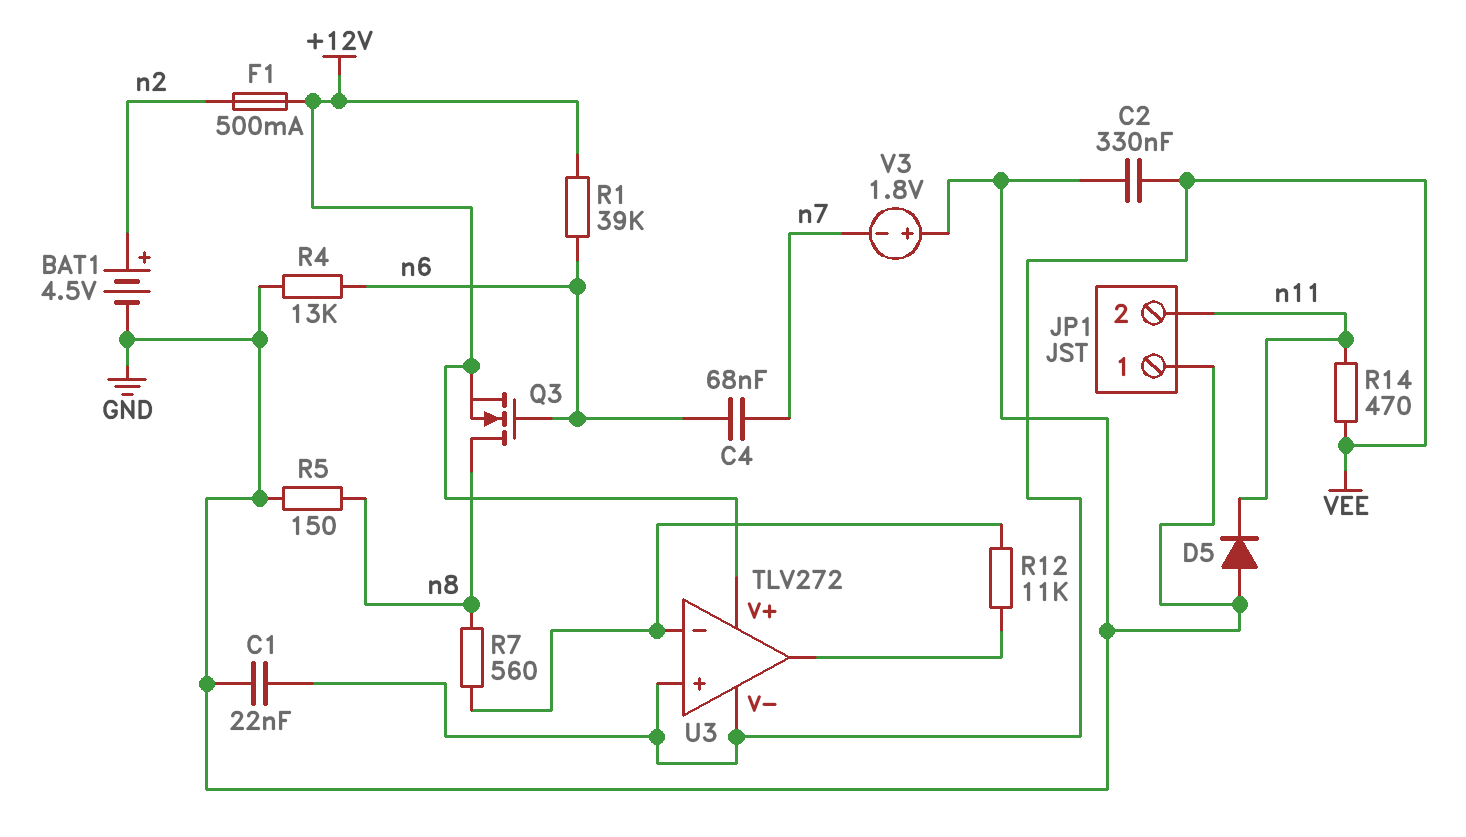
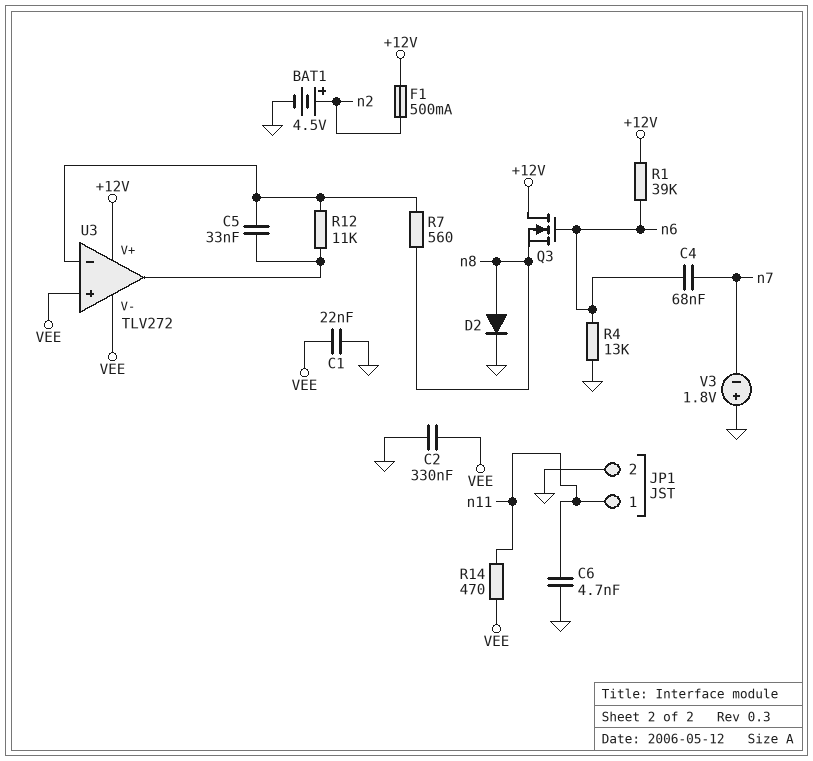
C5: none -> 33nF (U3/in-, U3/out)
C6: none -> 4.7nF (GND, n11)
D2: none -> diode (A n8, K GND)
D5: diode (A GND, K n11) -> none
JP1 pin 1: GND -> n11
JP1 pin 2: n11 -> GND
Q3: NMOS (G n6, D n8, S +12V) -> NMOS (G n6, D +12V, S n8)
R5: 150 (GND, n8) -> none

